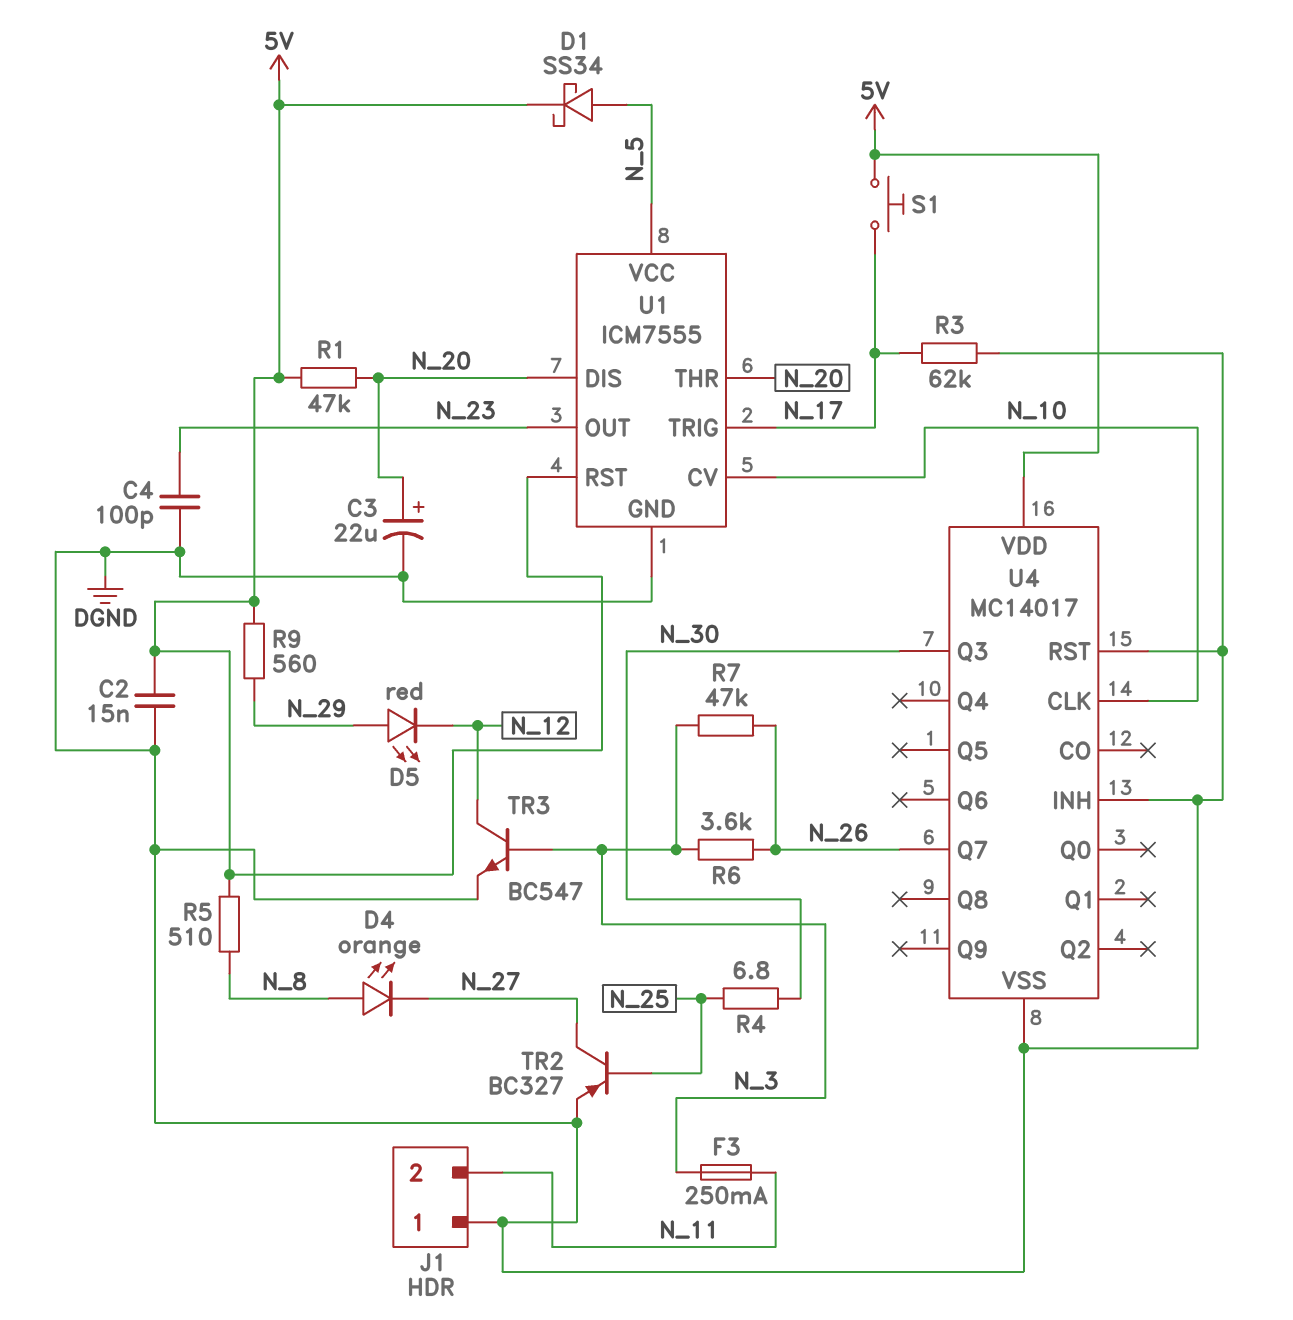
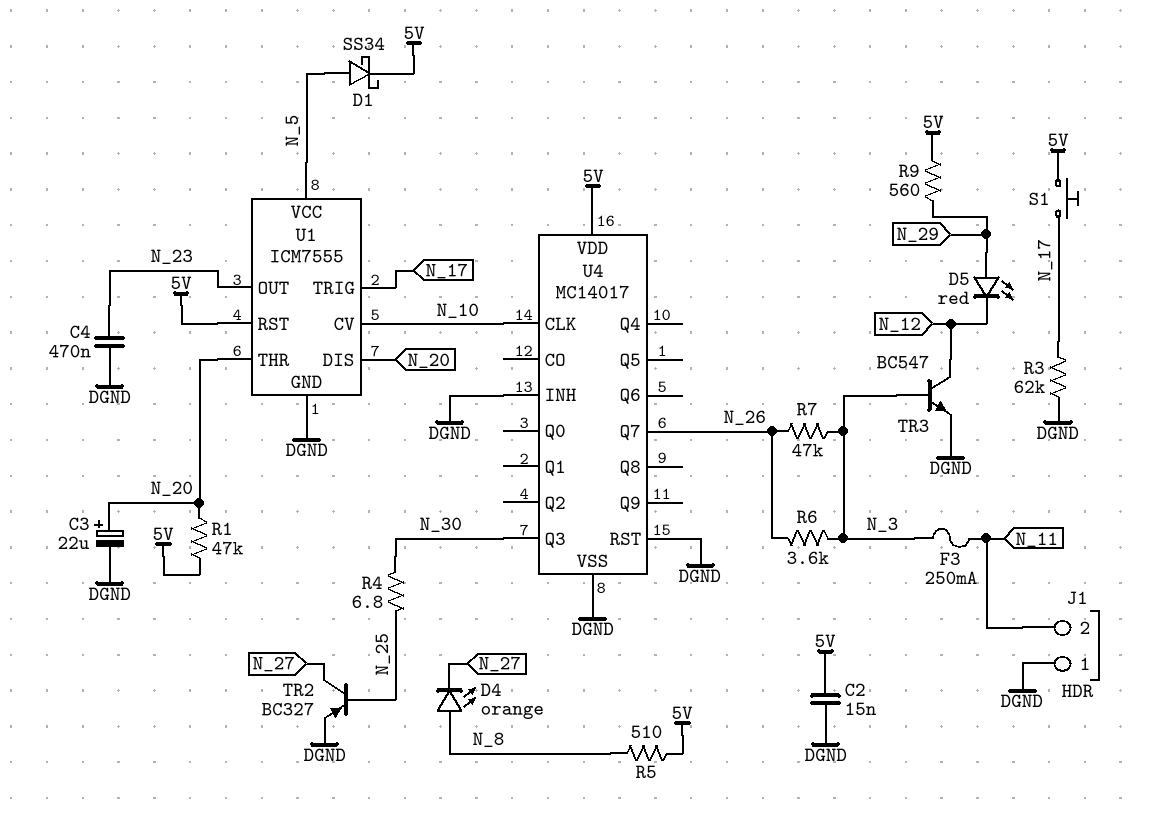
C4: 100pF (DGND, N_23) -> 470nF (DGND, N_23)

